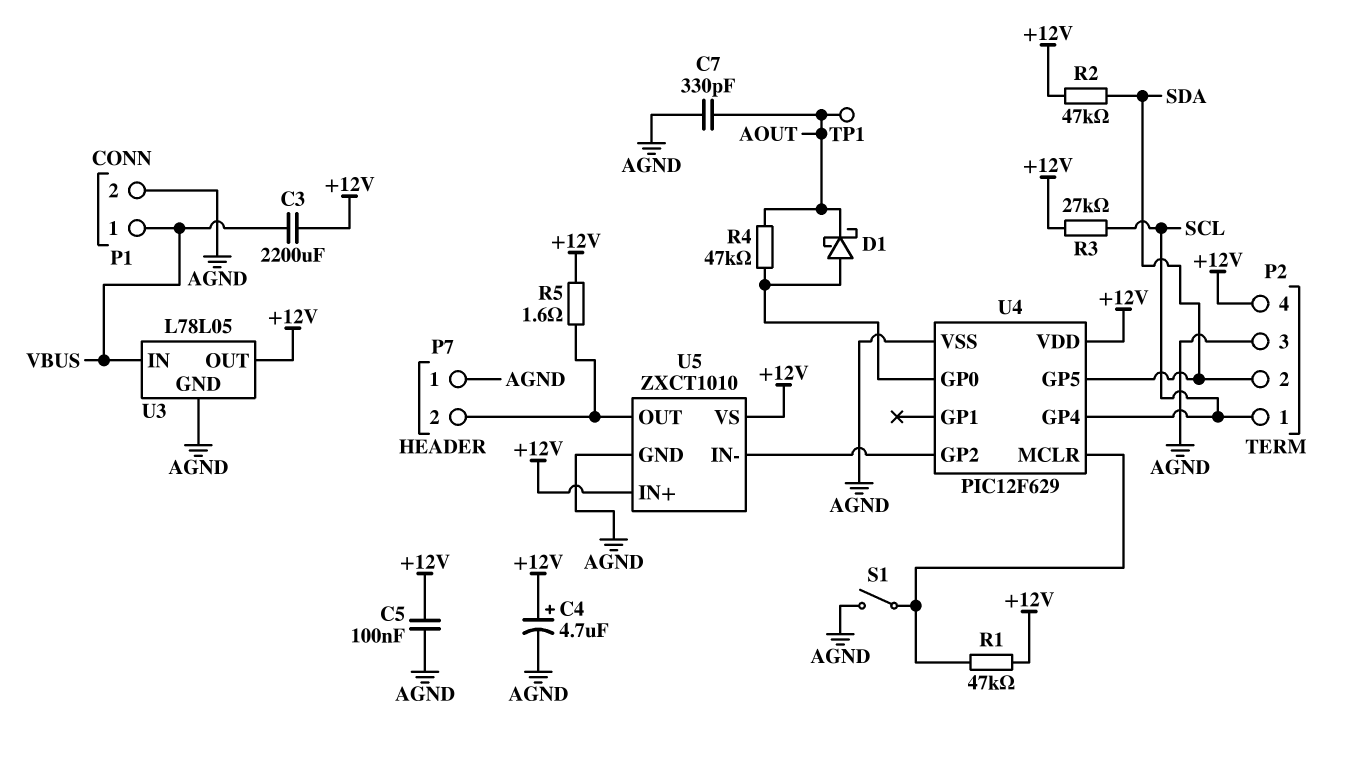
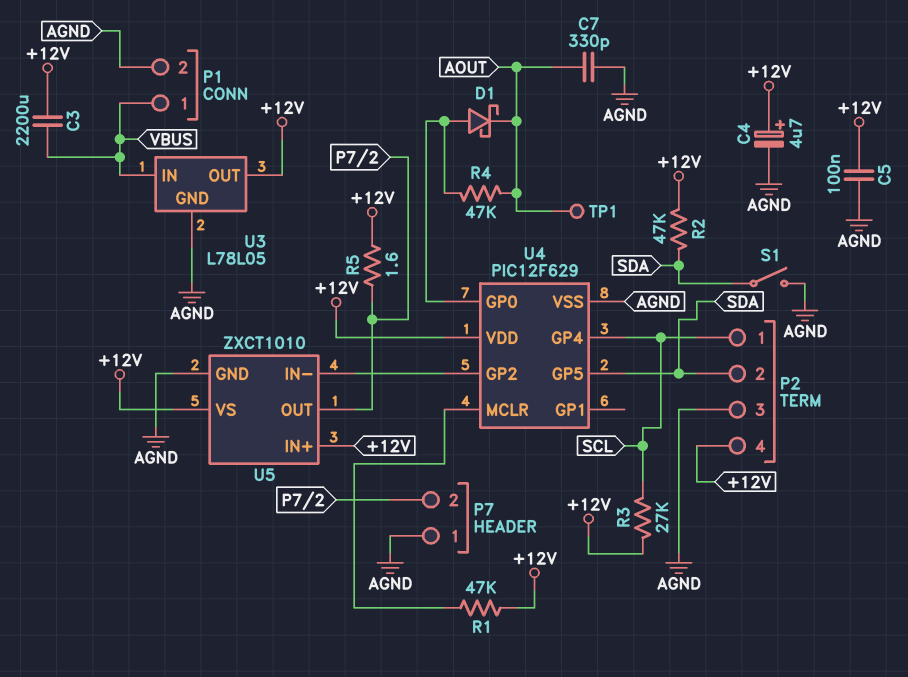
S1: switch (AGND, U4/MCLR) -> switch (AGND, SDA)

